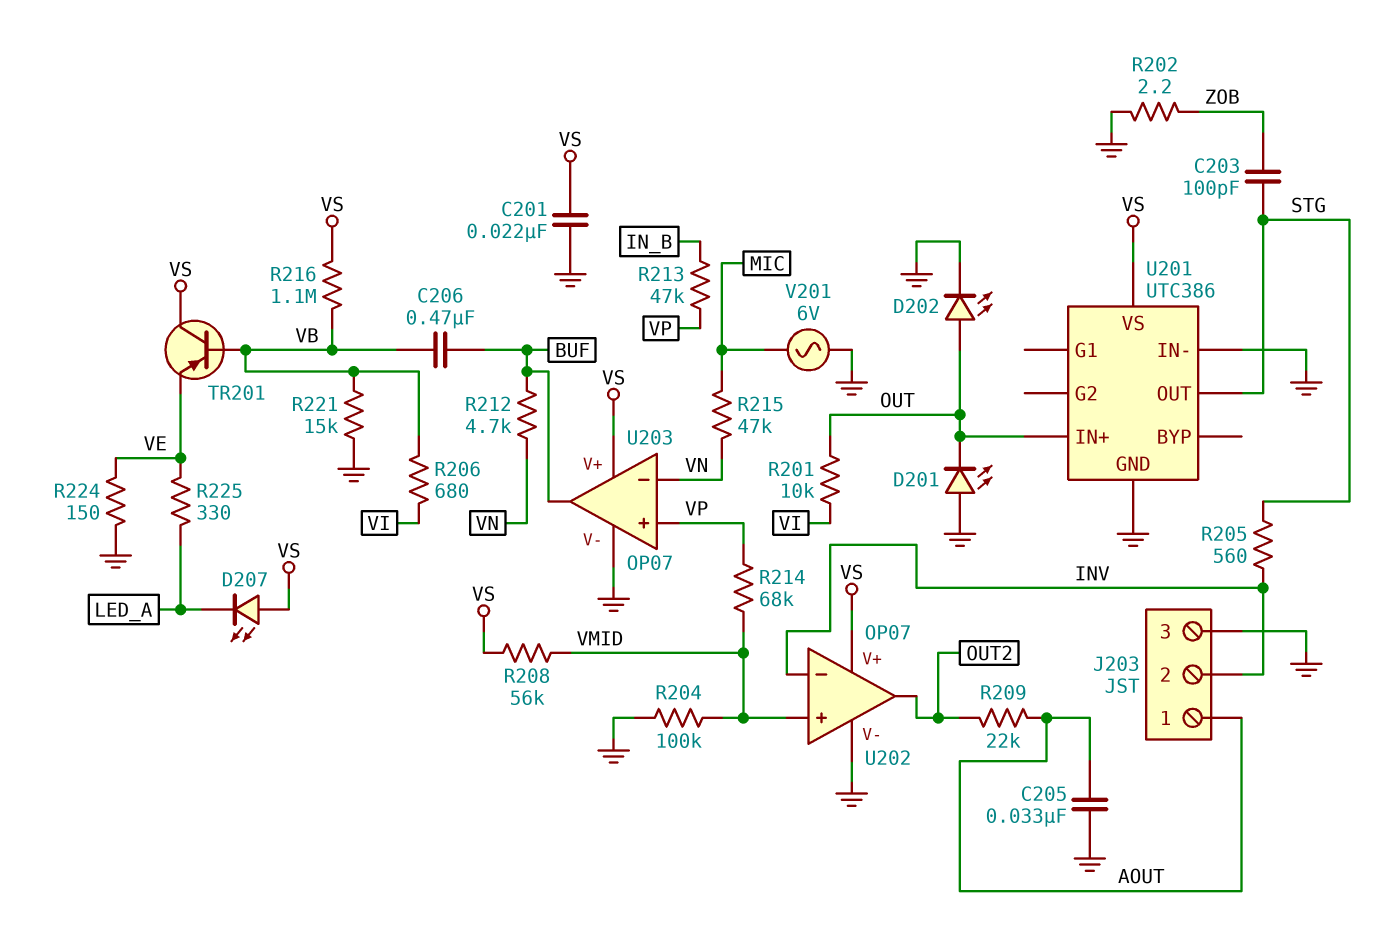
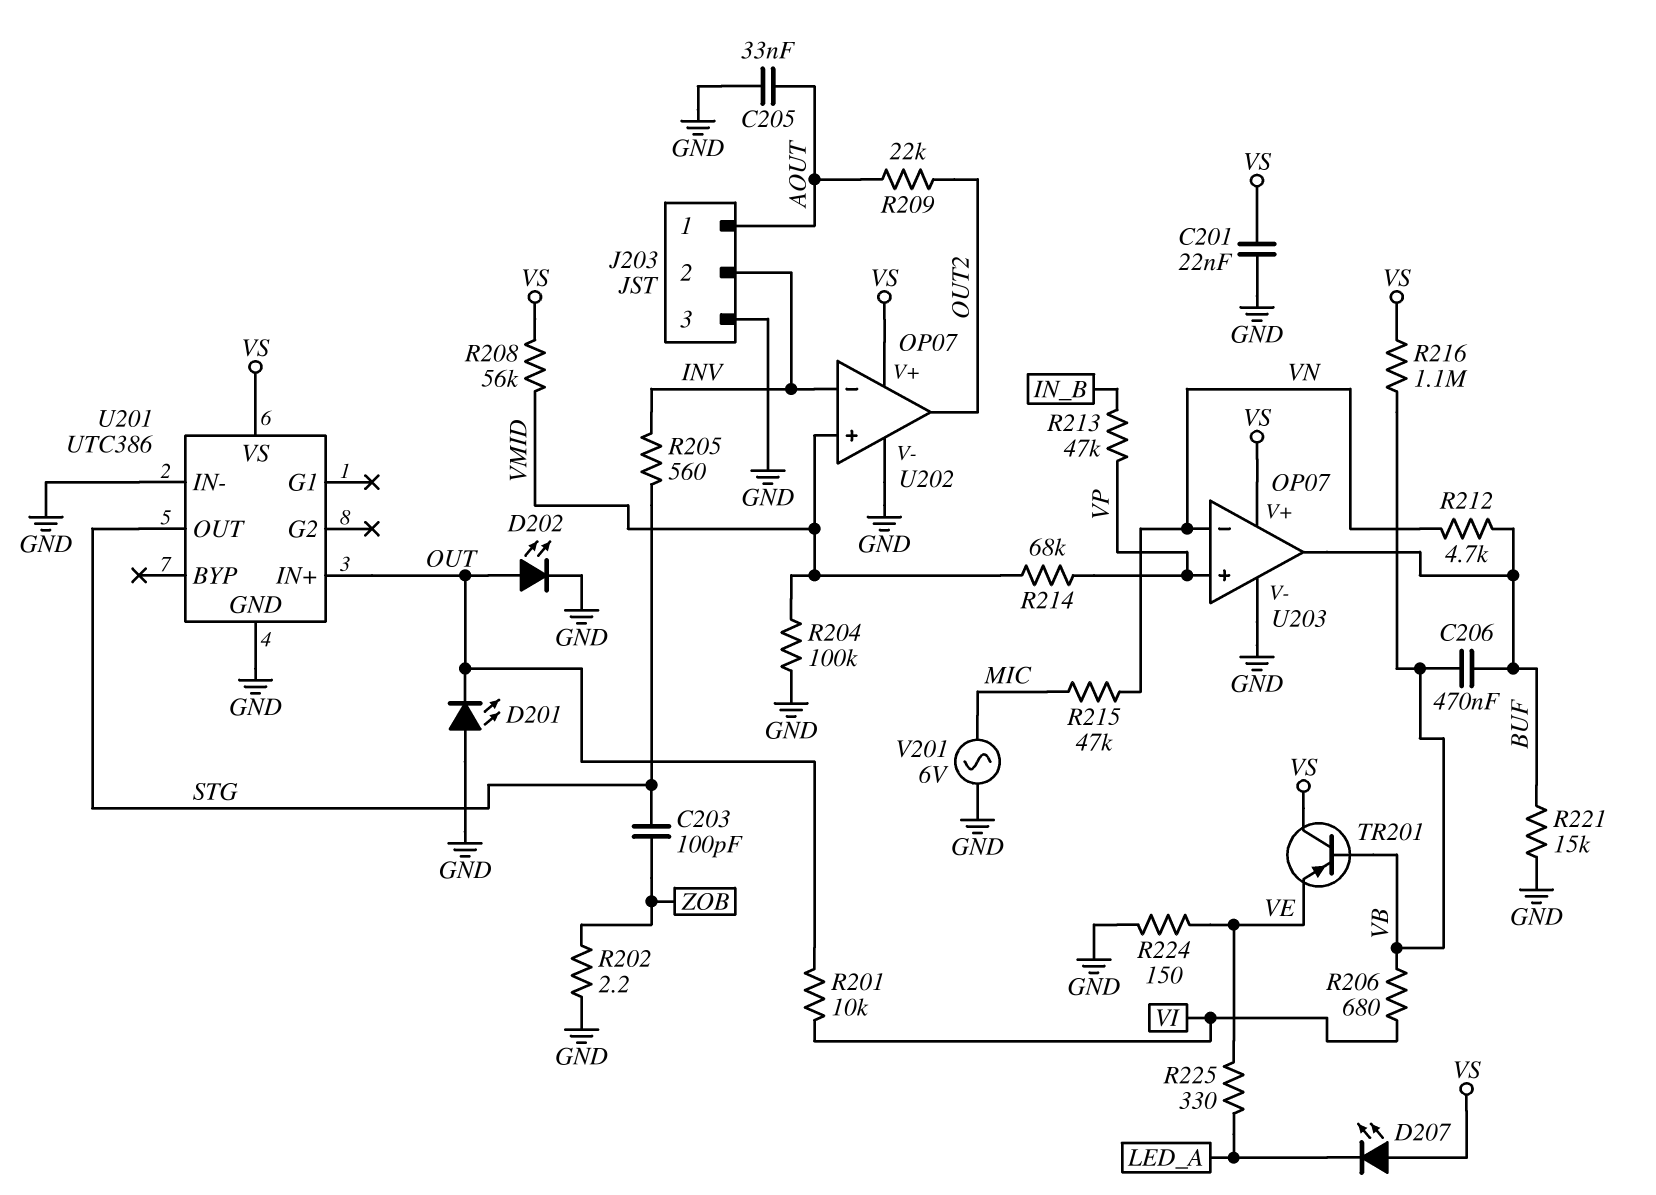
R221: 15k (GND, VB) -> 15k (BUF, GND)

